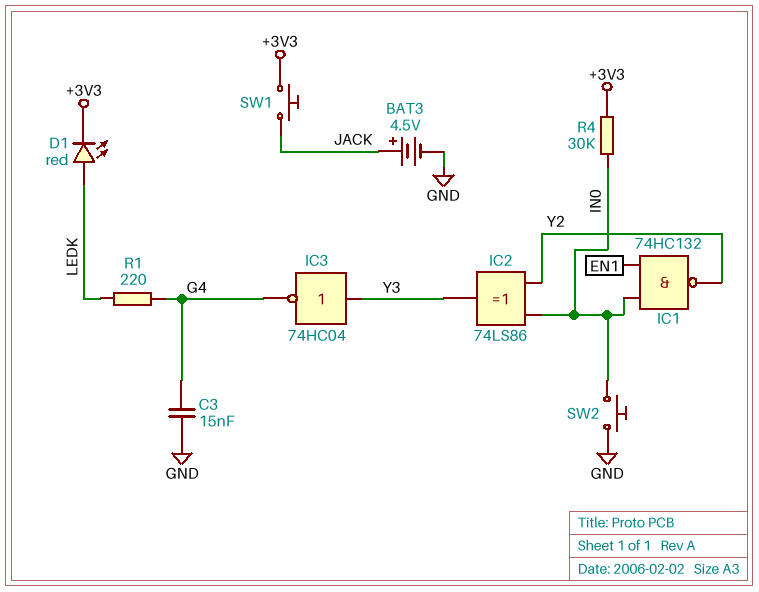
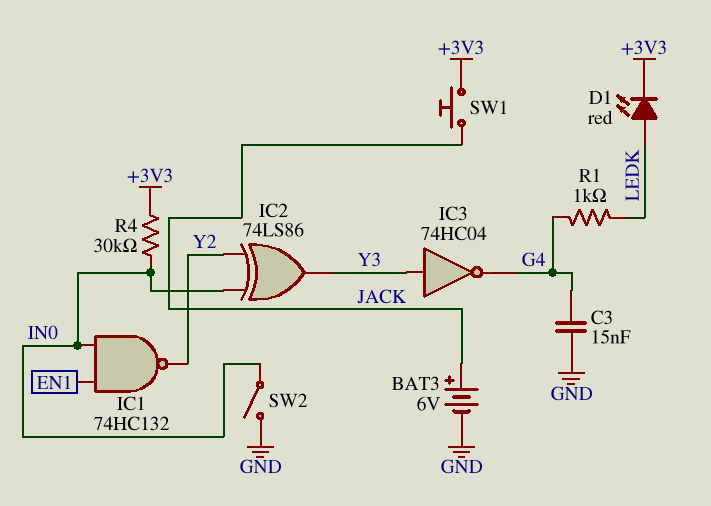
BAT3: 4.5V (plus JACK, minus GND) -> 6V (plus JACK, minus GND)
R1: 220 (G4, LEDK) -> 1k (G4, LEDK)
SW2: button (GND, IN0) -> switch (GND, IN0)

